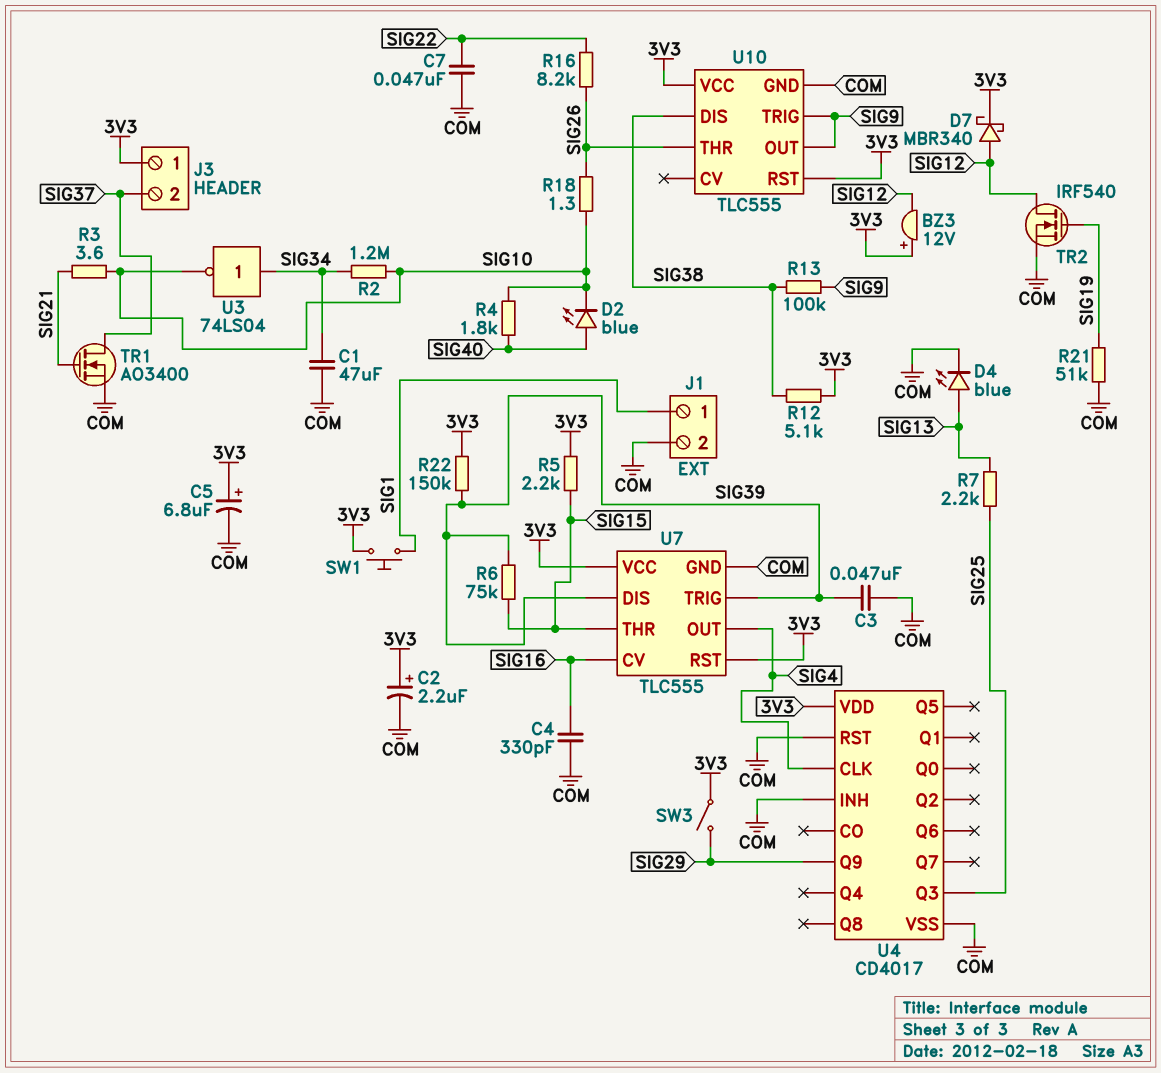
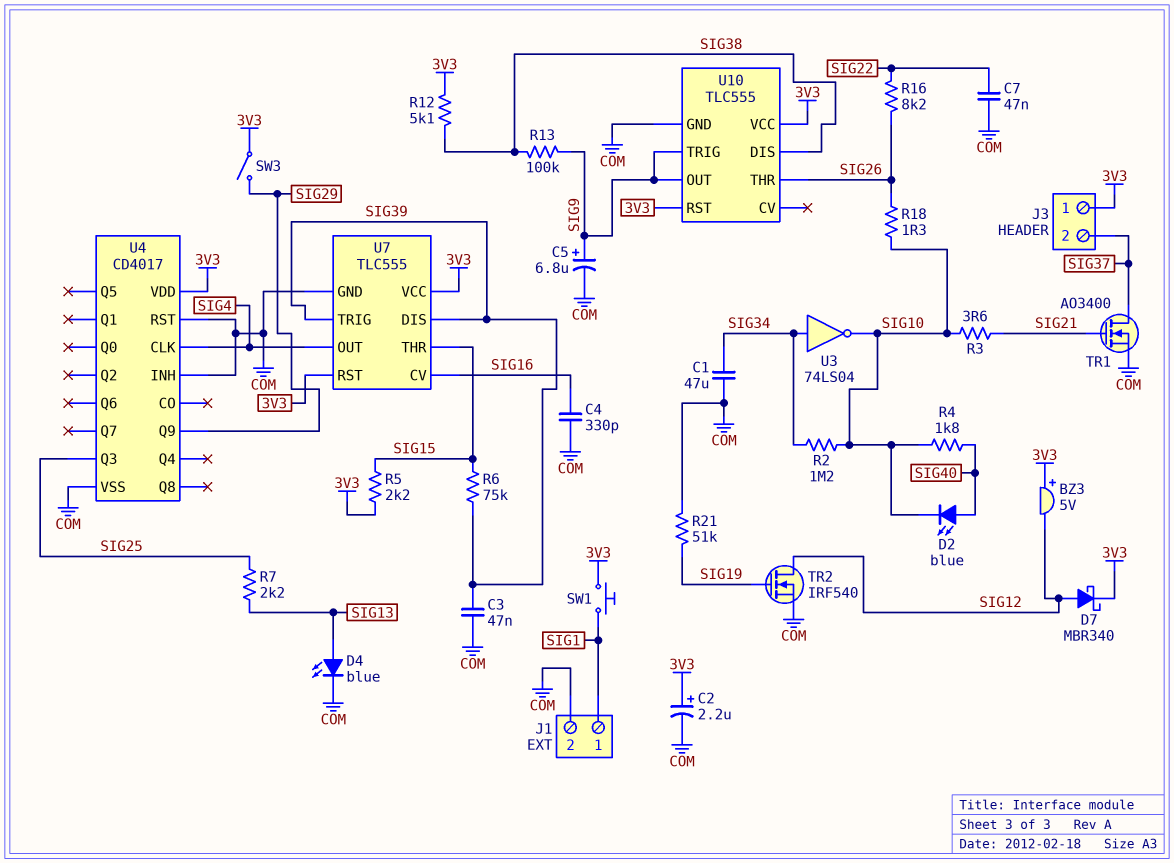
BZ3: buzzer 12V (plus 3V3, minus SIG12) -> buzzer 5V (plus 3V3, minus SIG12)
C5: 6.8uF (plus 3V3, minus COM) -> 6.8uF (plus SIG9, minus COM)
R22: 150k (3V3, SIG39) -> none

